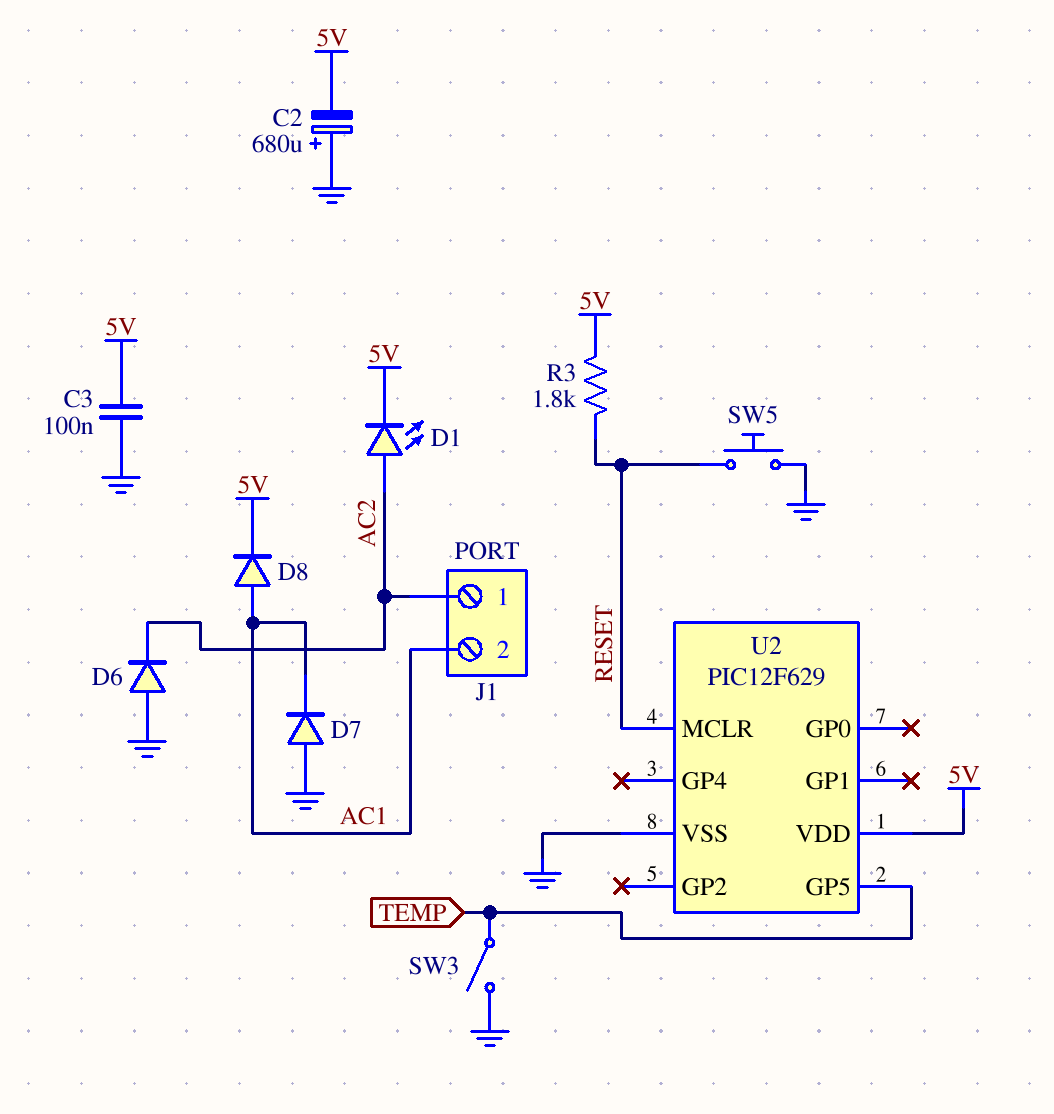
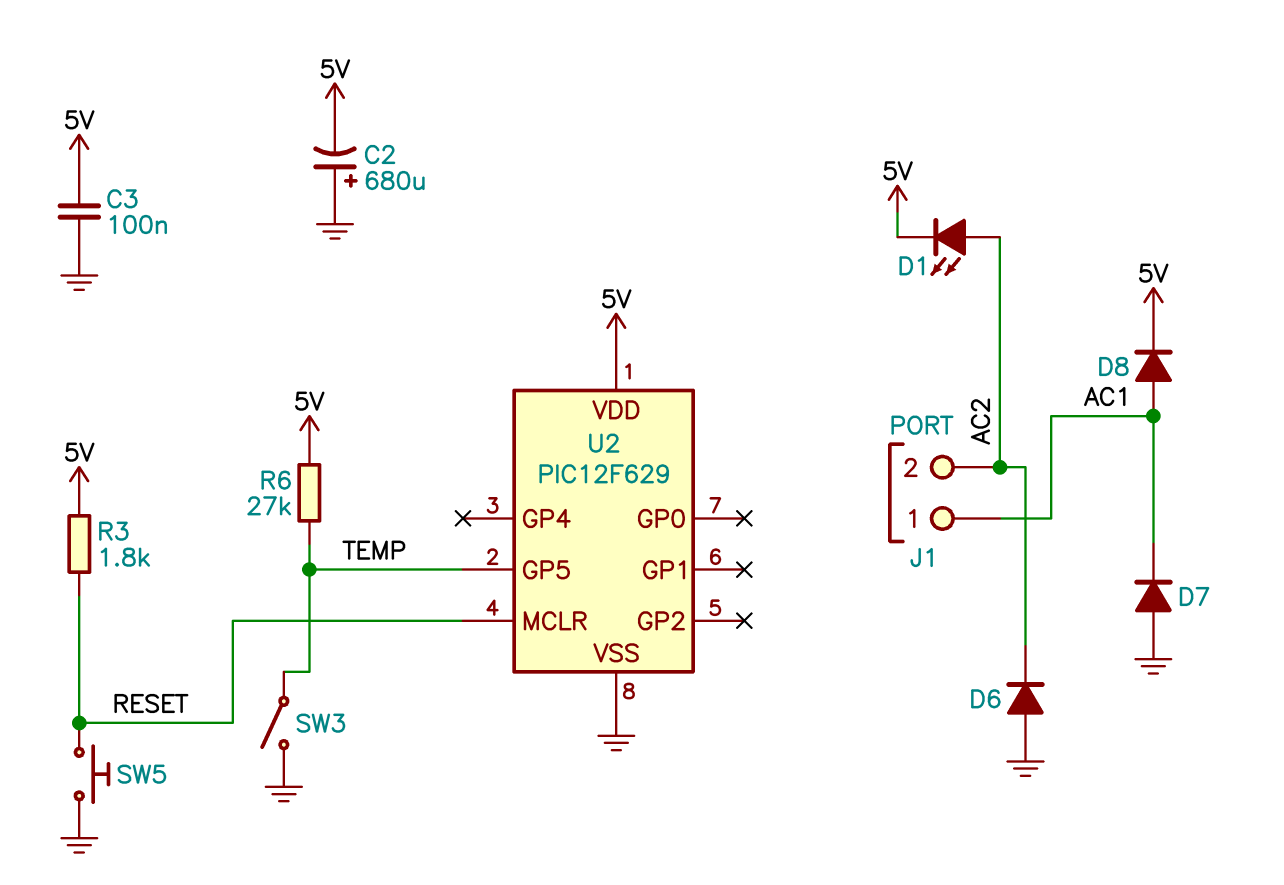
J1 pin 1: AC2 -> AC1
J1 pin 2: AC1 -> AC2
R6: none -> 27k (5V, TEMP)

